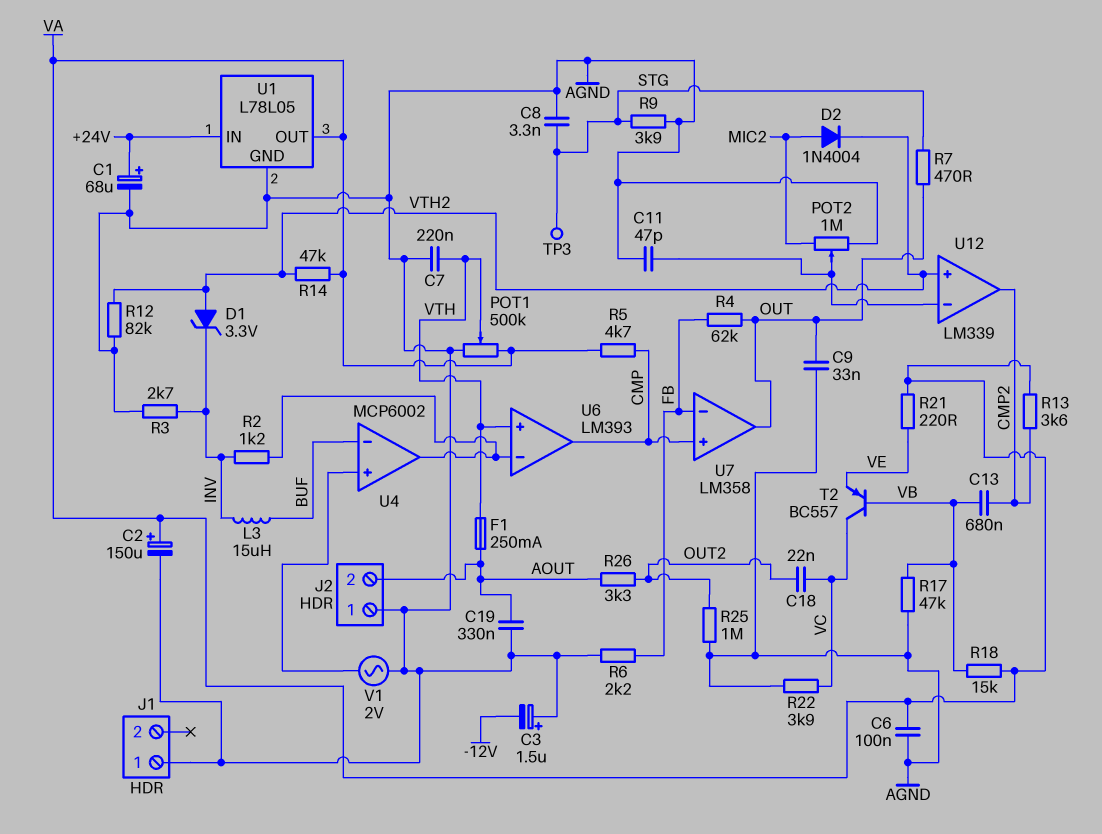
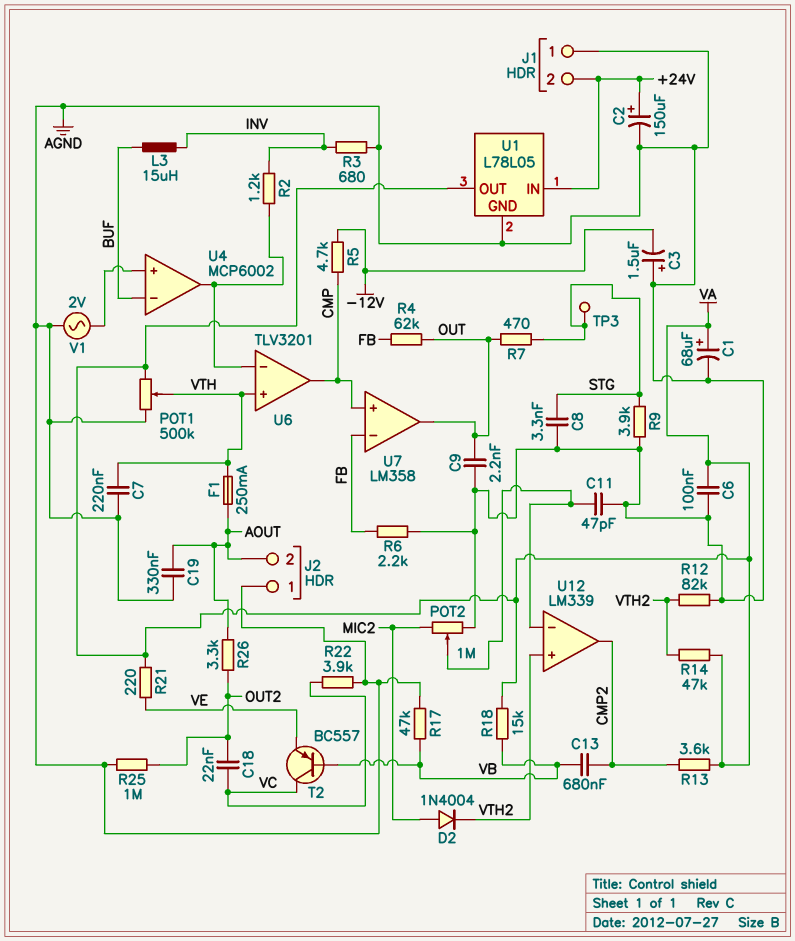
C1: 68uF (plus +24V, minus AGND) -> 68uF (plus VA, minus AGND)
C2: 150uF (plus VA, minus AGND) -> 150uF (plus +24V, minus AGND)
C9: 33nF (AGND, OUT) -> 2.2nF (AGND, OUT)
D1: zener 3.3V (A VTH2, K INV) -> none
J1 pin 2: none -> +24V
R3: 2.7k (AGND, INV) -> 680 (AGND, INV)
R5: 4.7k (CMP, VA) -> 4.7k (-12V, CMP)
U6: LM393 -> TLV3201

